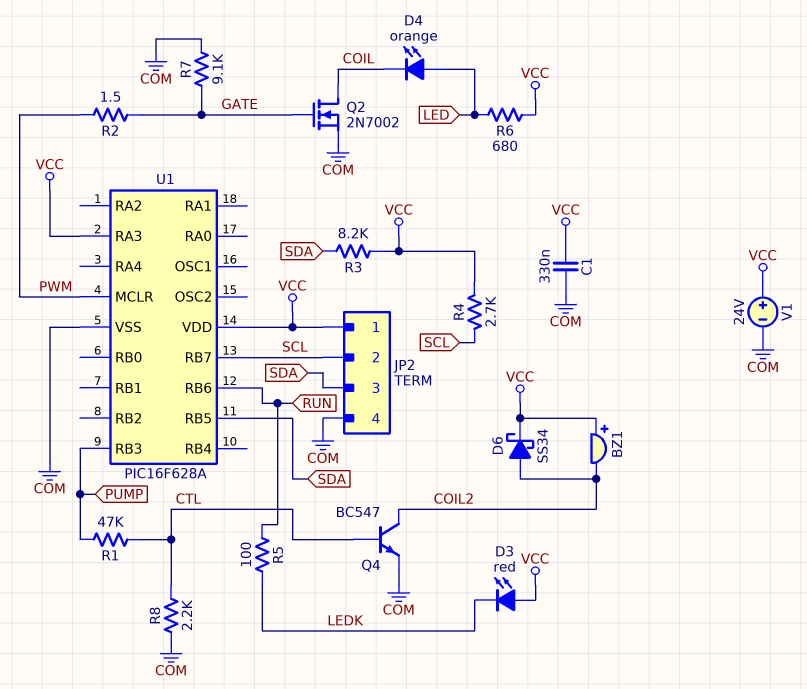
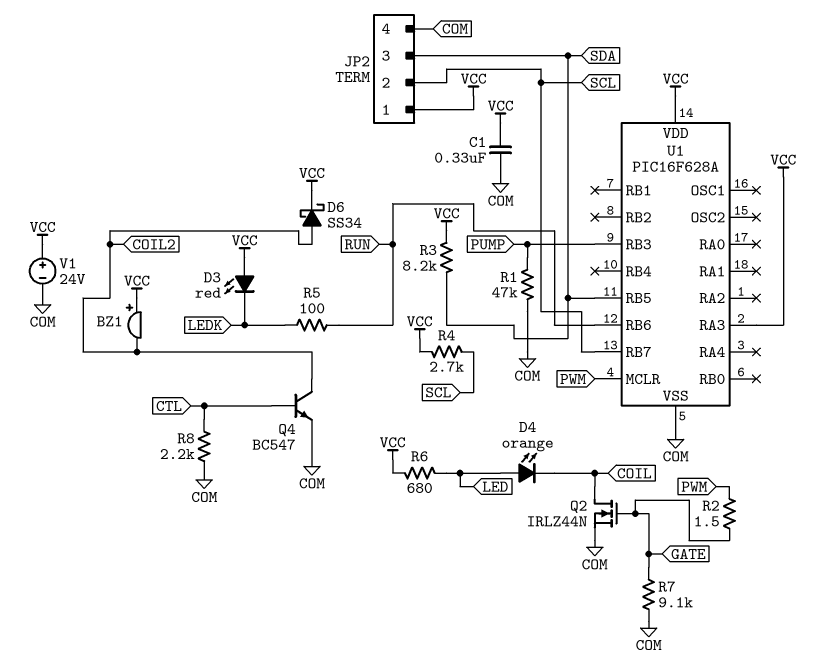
Q2: NMOS 2N7002 (G GATE, D COIL, S COM) -> NMOS IRLZ44N (G GATE, D COIL, S COM)
R1: 47k (CTL, PUMP) -> 47k (COM, PUMP)

